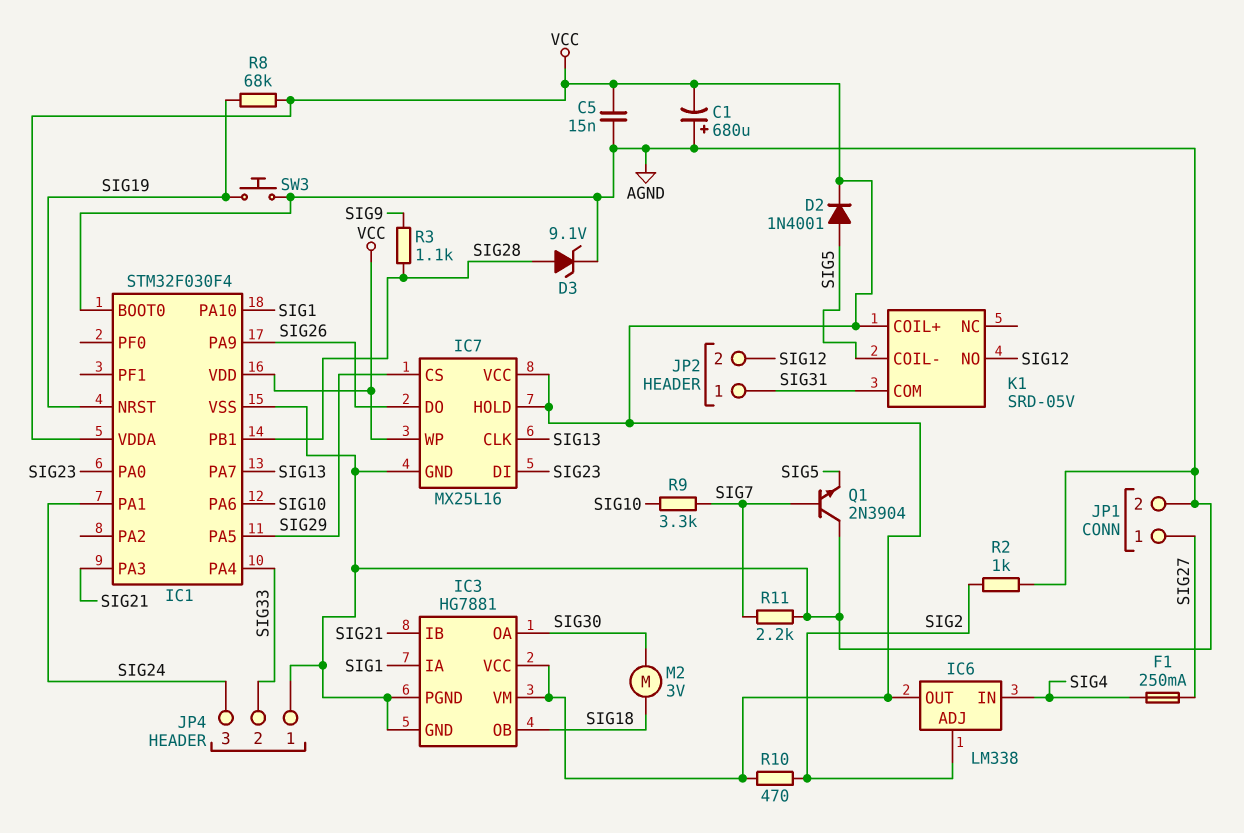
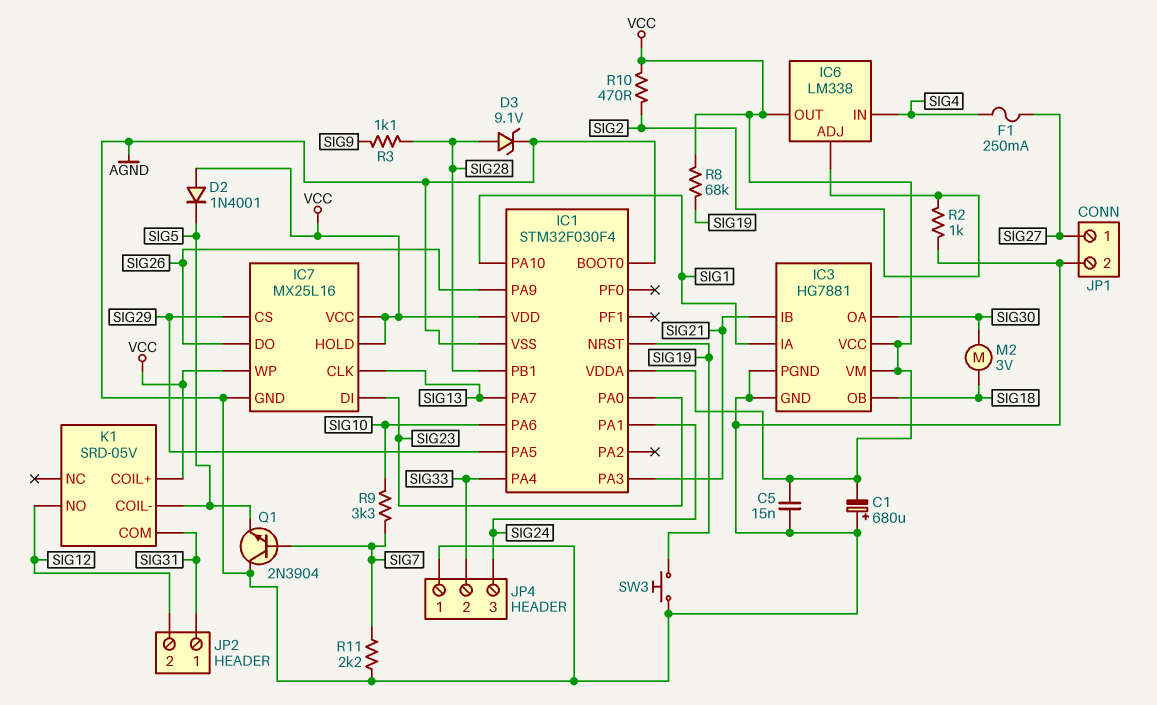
D2: diode 1N4001 (A SIG5, K VCC) -> diode 1N4001 (A VCC, K SIG5)

